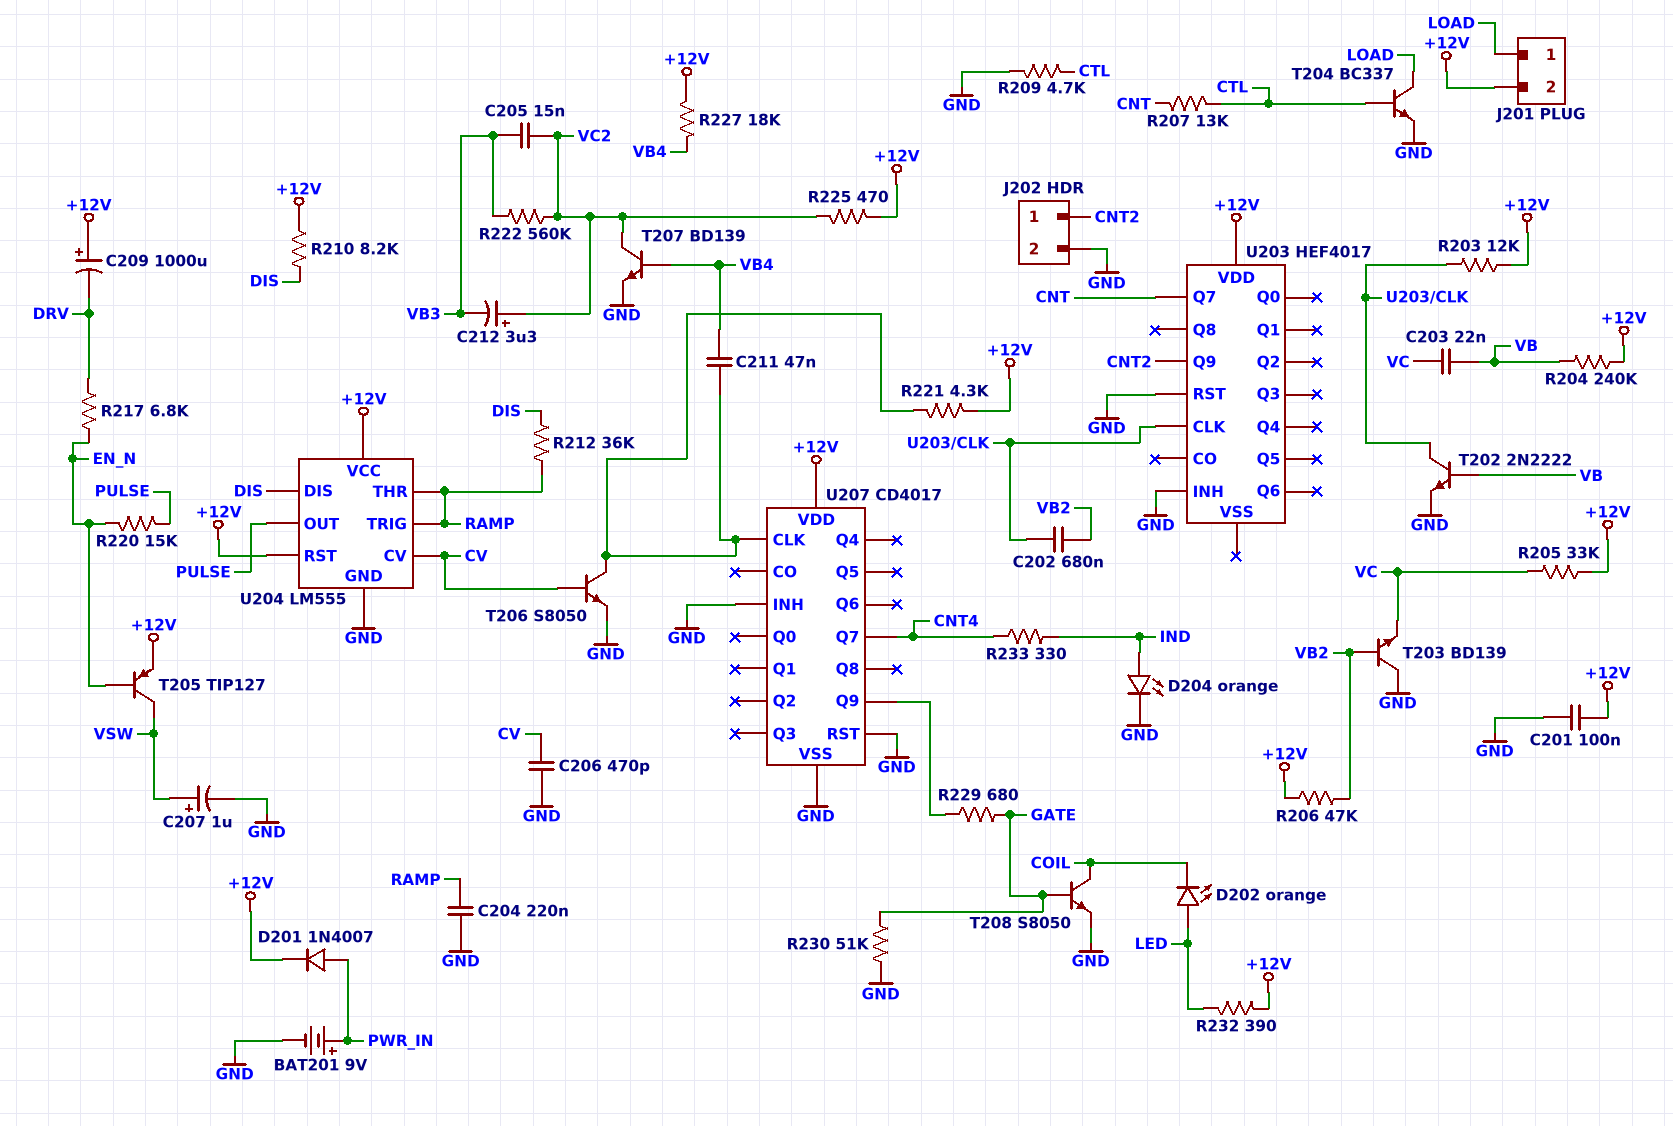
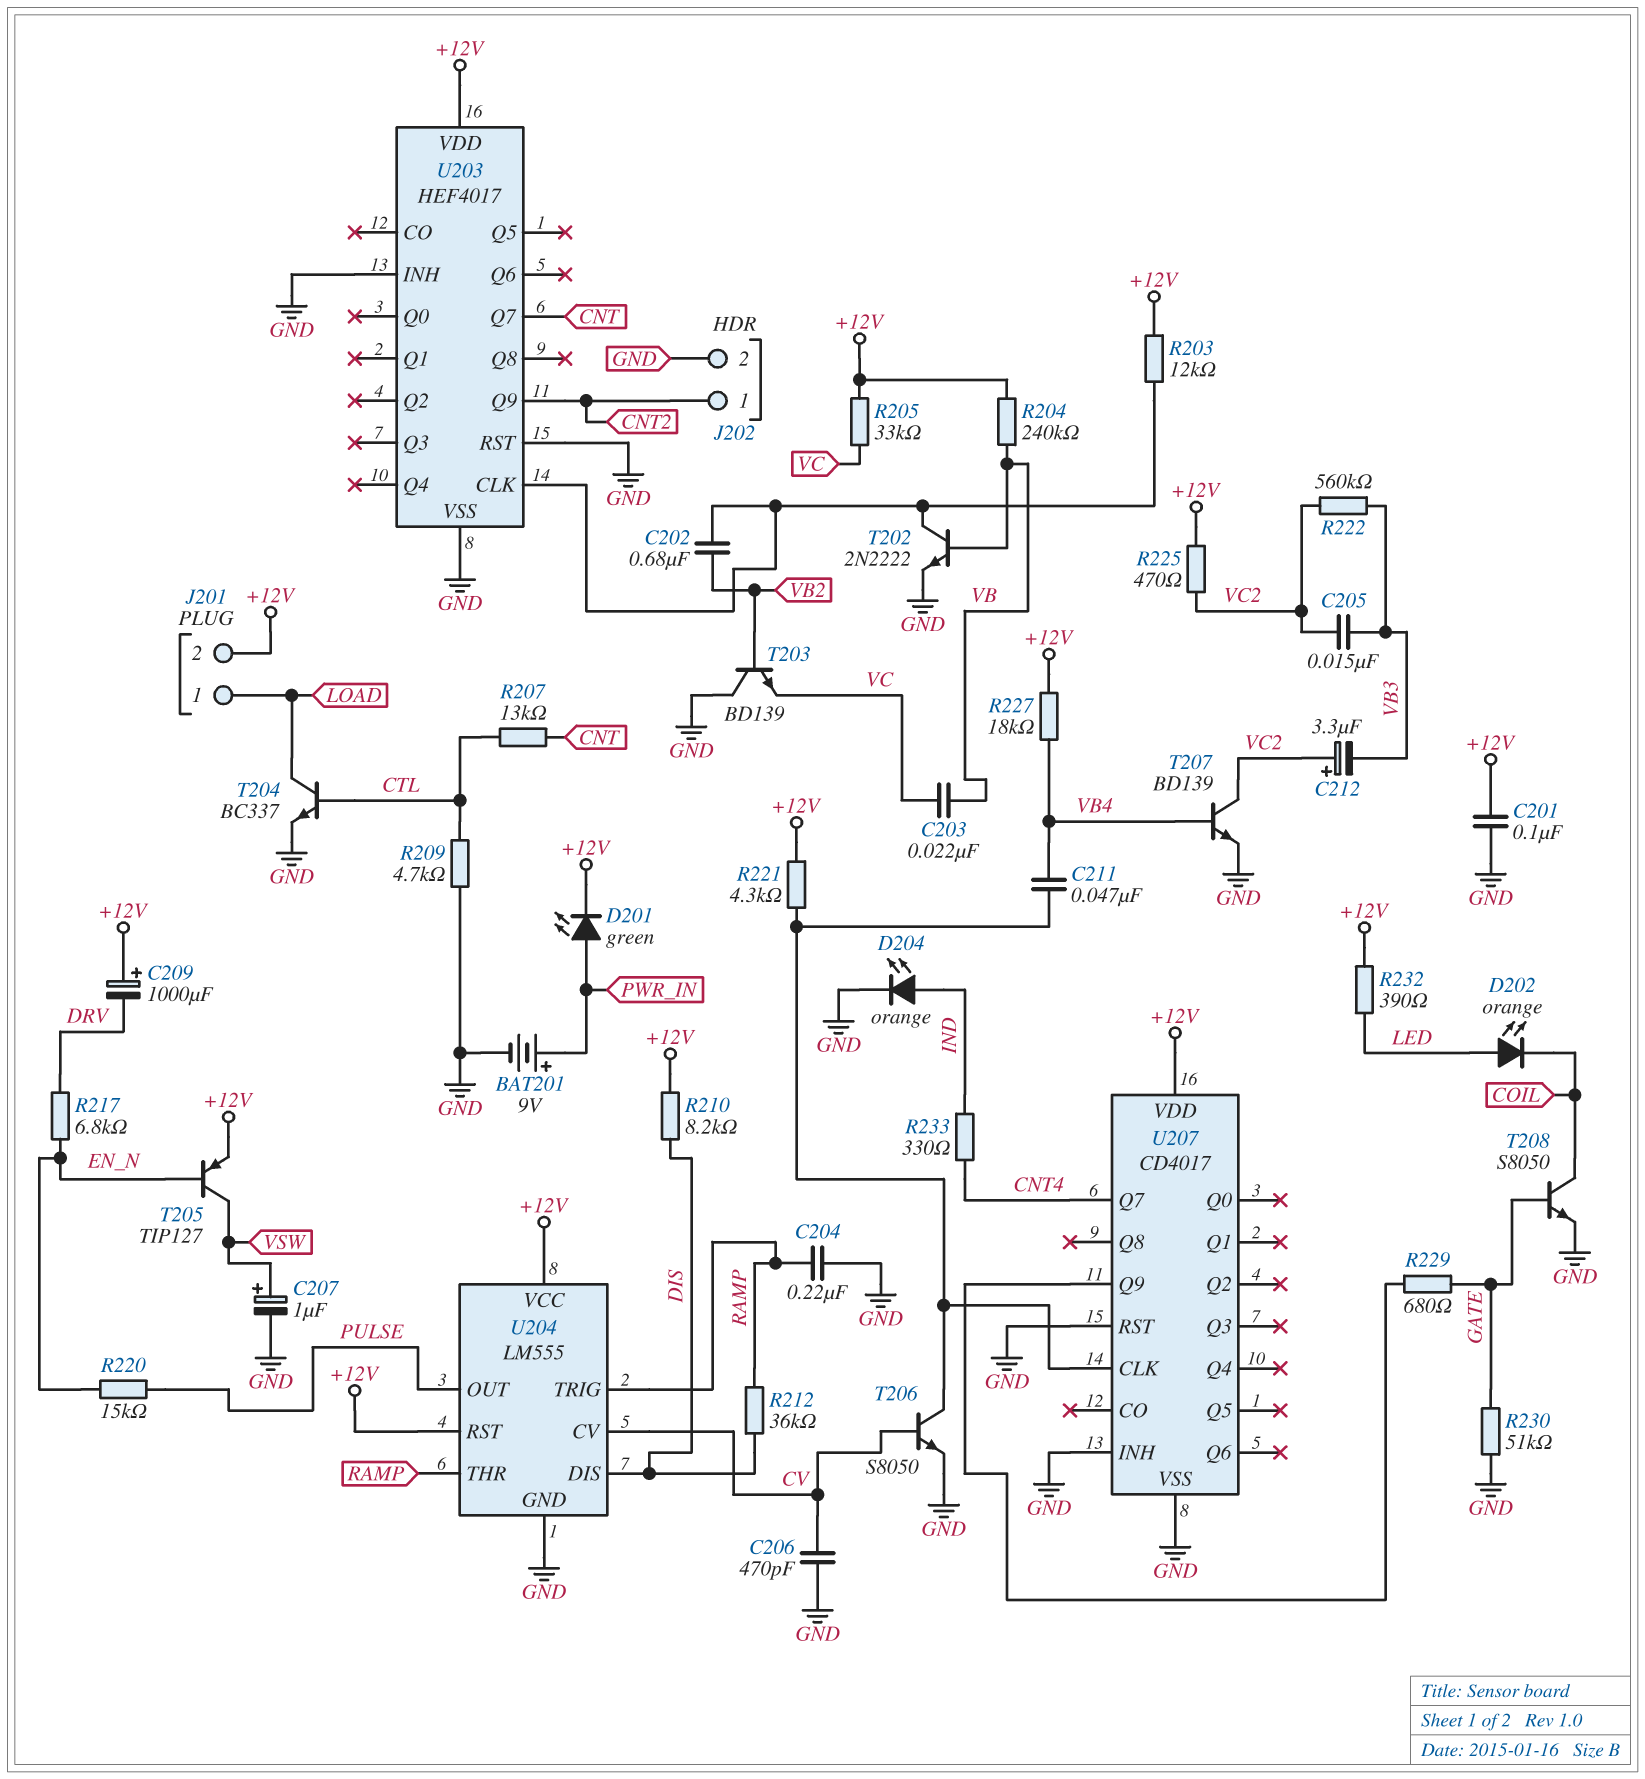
D201: diode 1N4007 (A PWR_IN, K +12V) -> LED green (A PWR_IN, K +12V)
R206: 47k (+12V, VB2) -> none
U203 pin VSS: none -> GND

